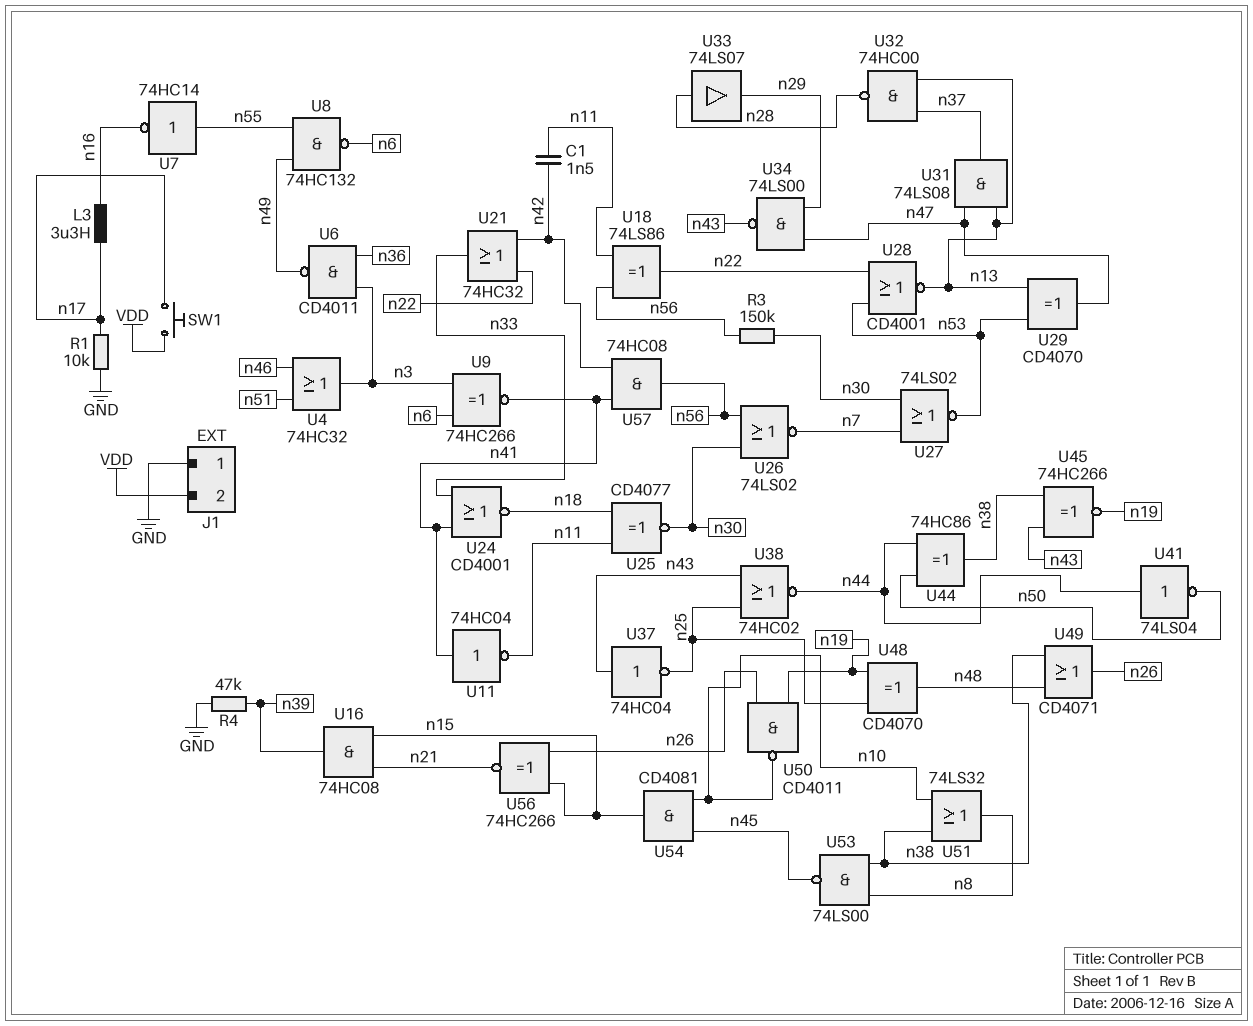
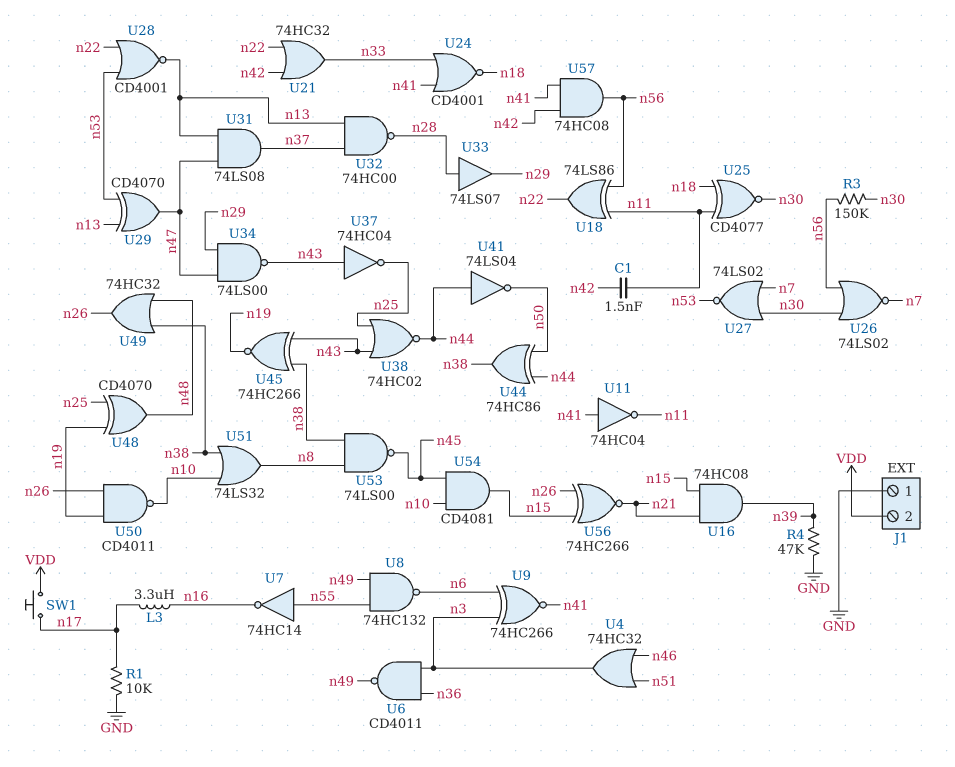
U49: OR CD4071 (in n38, in n48, out n26) -> OR 74HC32 (in n38, in n48, out n26)

